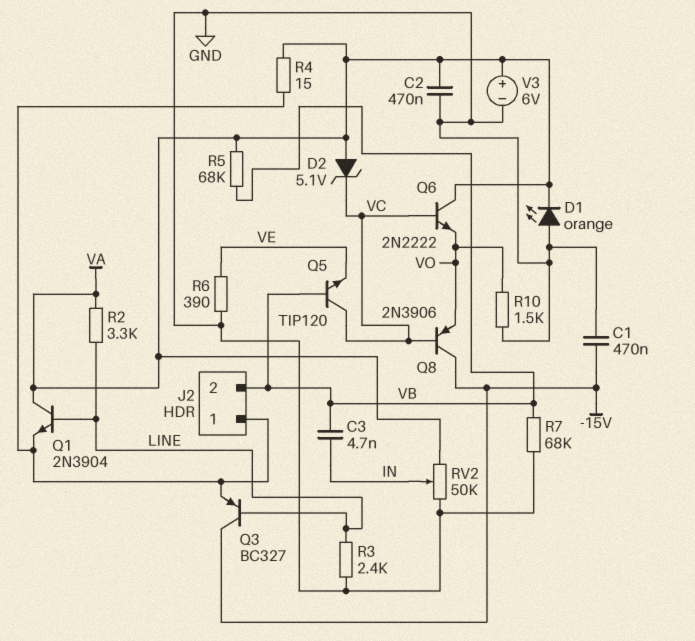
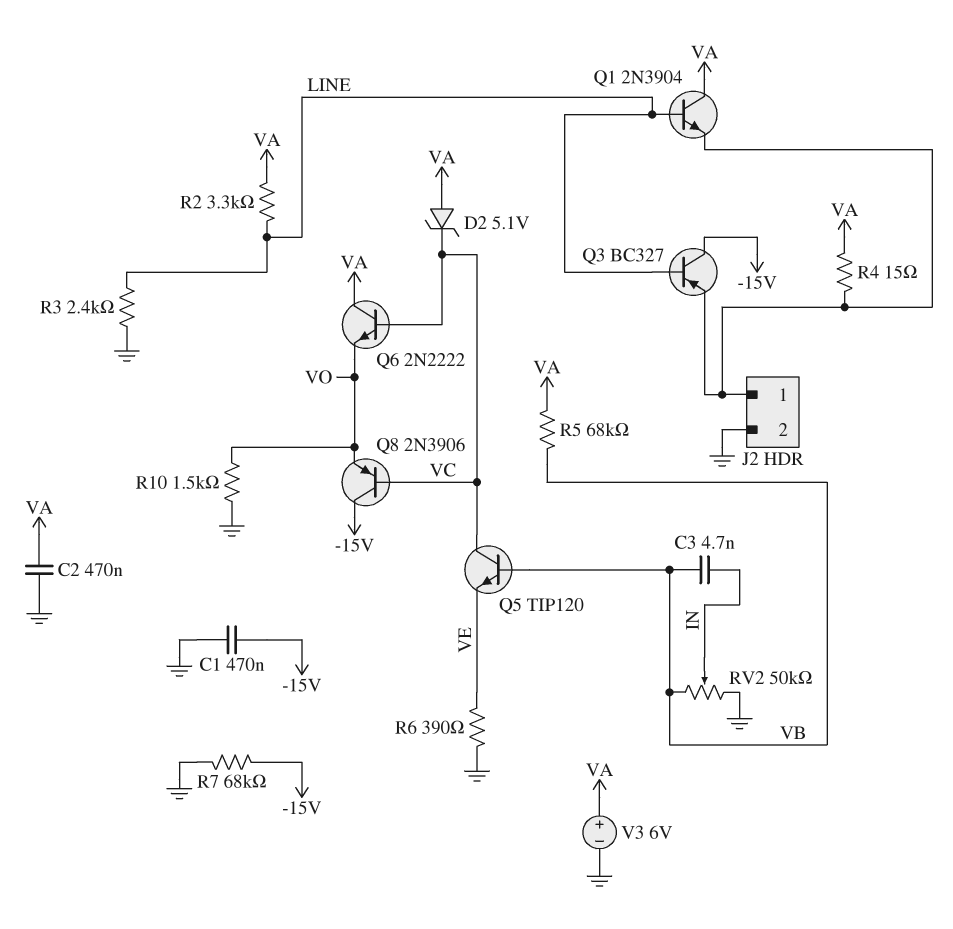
D1: LED orange (A GND, K VA) -> none
J2 pin 2: VB -> GND
R7: 68k (GND, VB) -> 68k (-15V, GND)
RV2: 50k (GND, VA, wiper IN) -> 50k (GND, VB, wiper IN)

